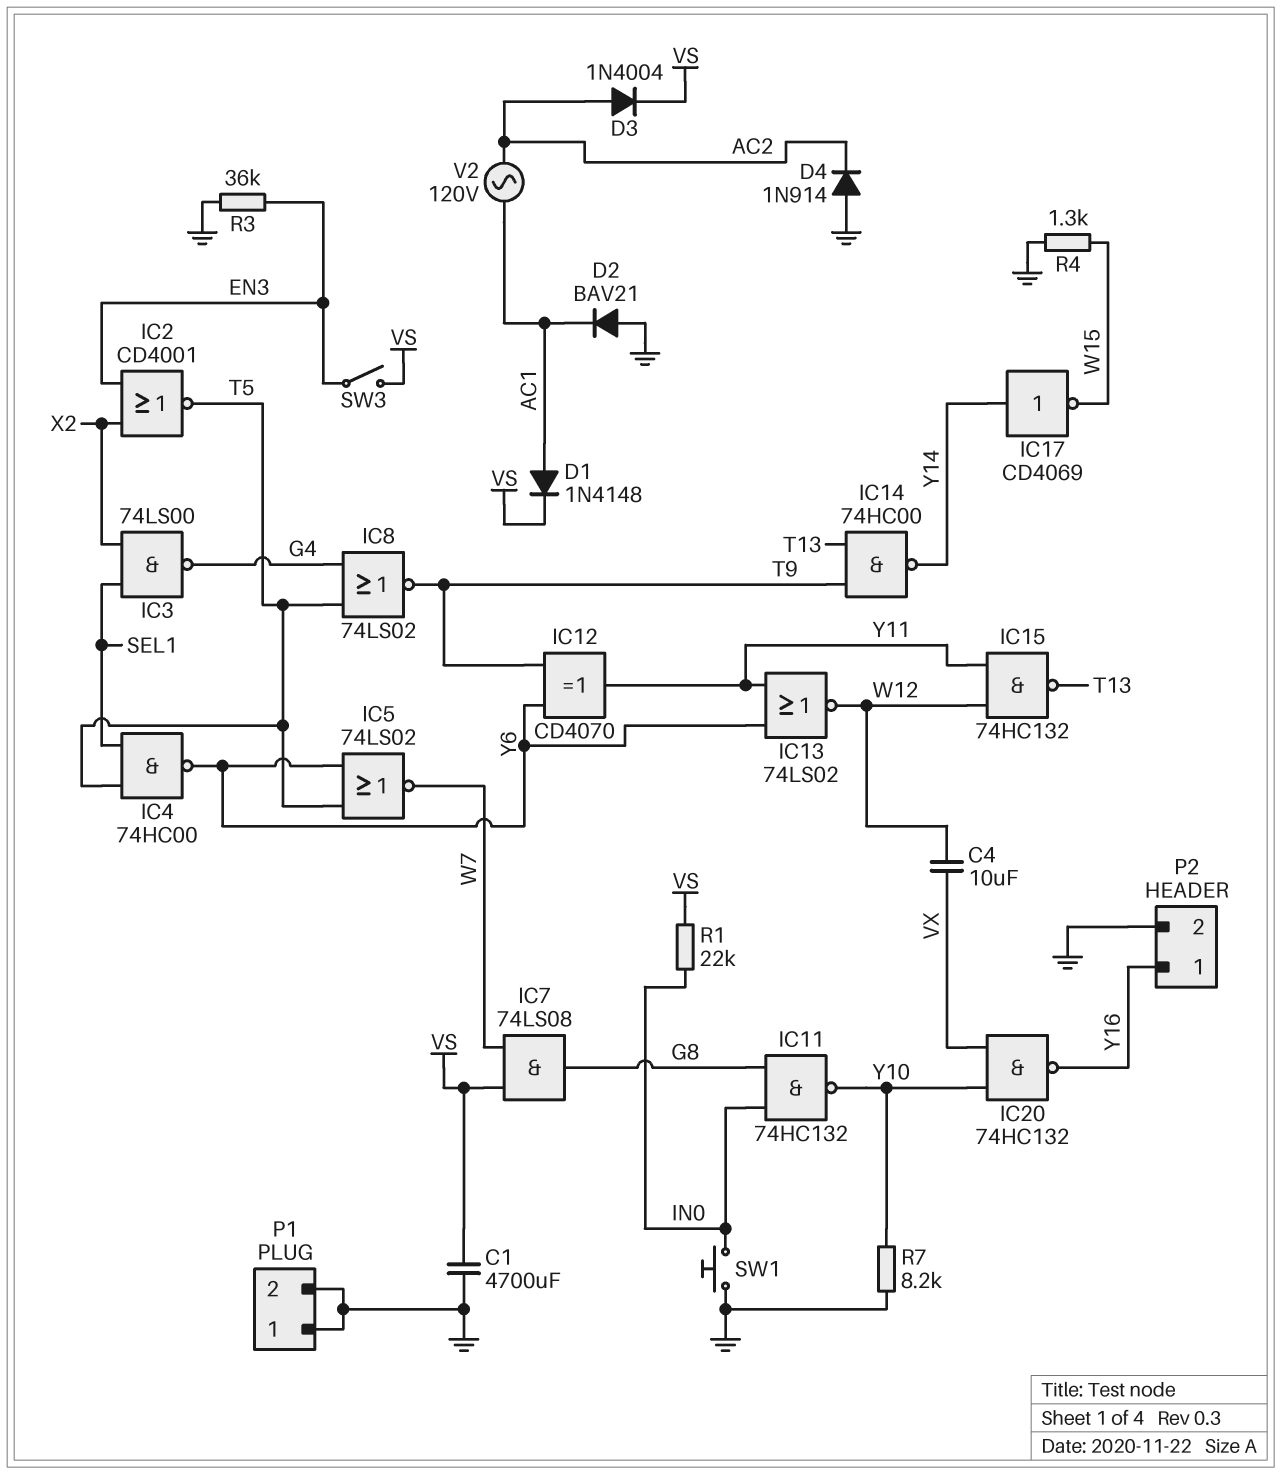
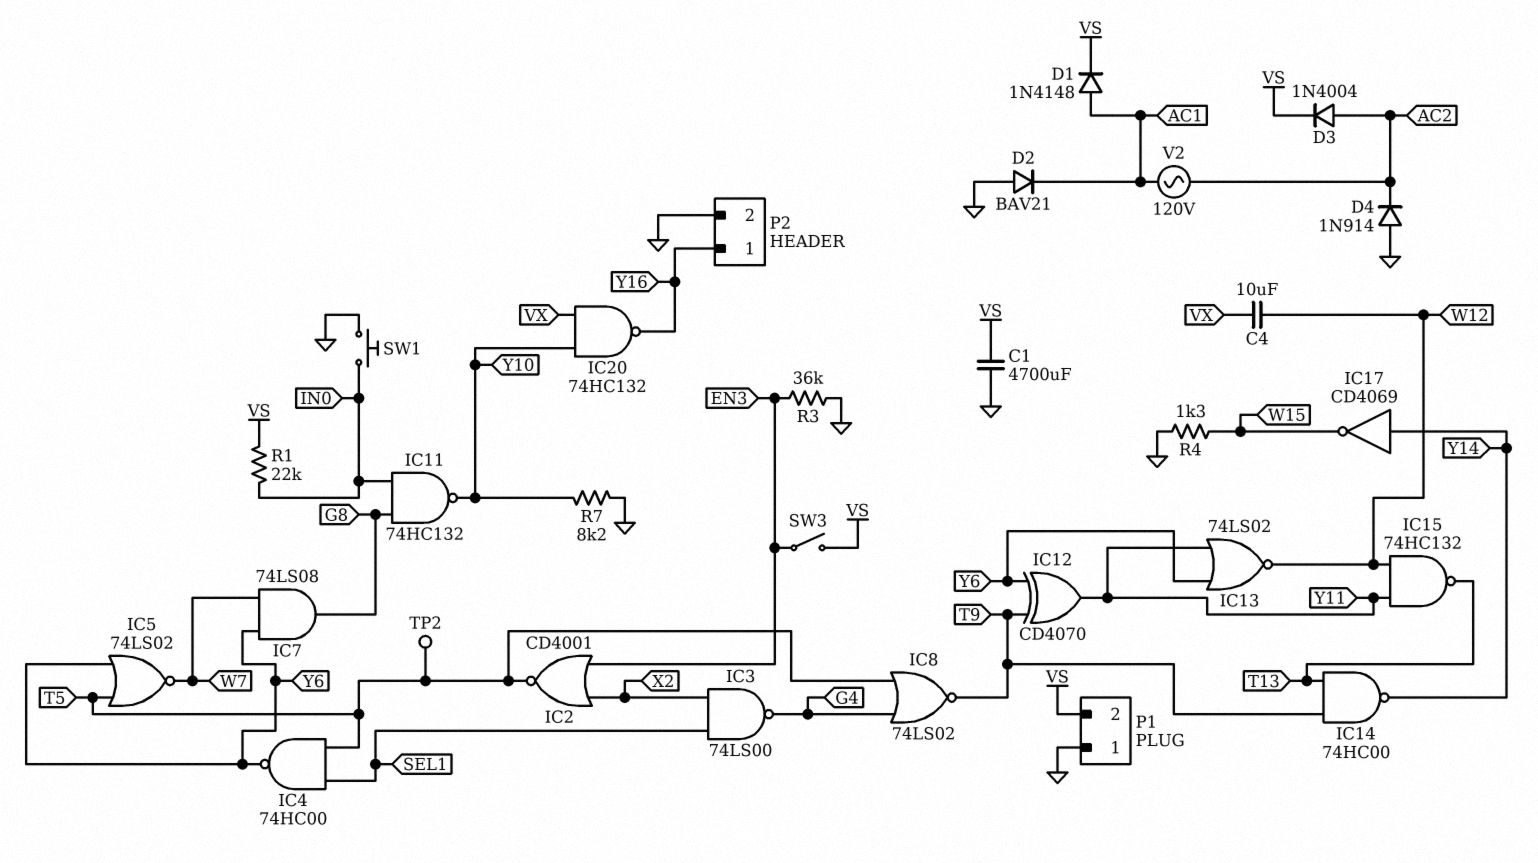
IC7: AND 74LS08 (in VS, in W7, out G8) -> AND 74LS08 (in W7, in Y6, out G8)
P1 pin 2: GND -> VS
TP2: none -> test point (T5)

